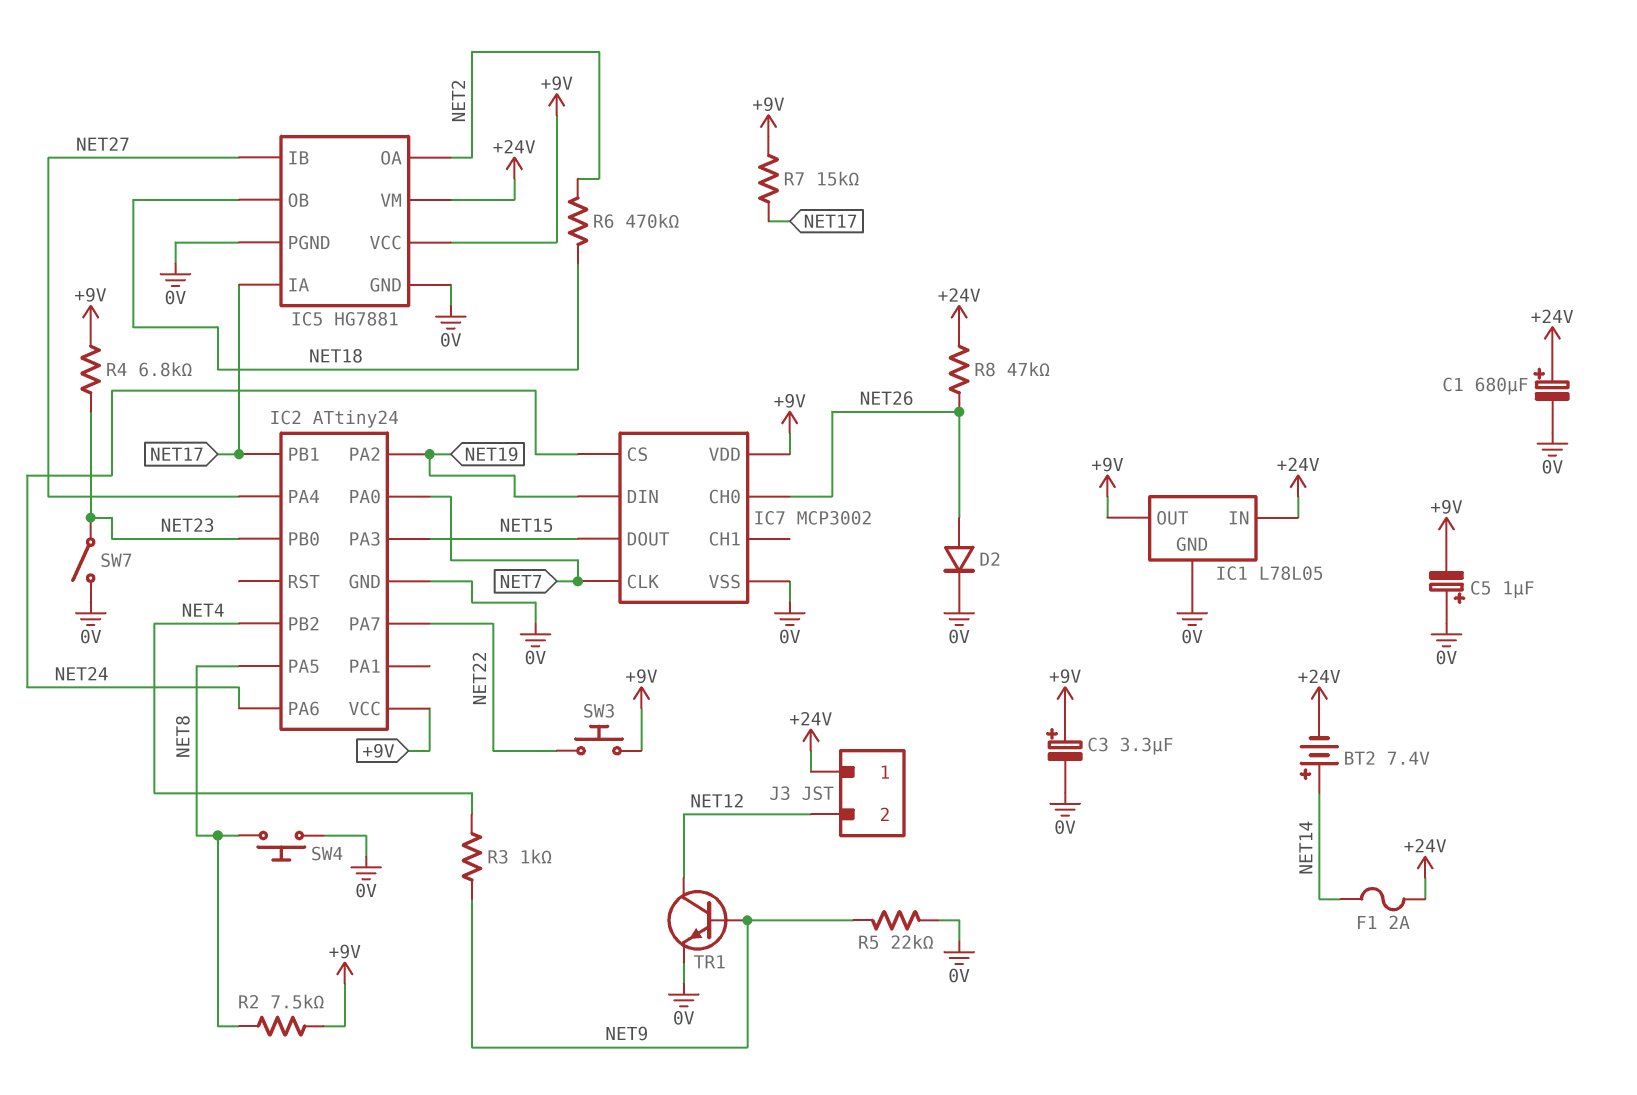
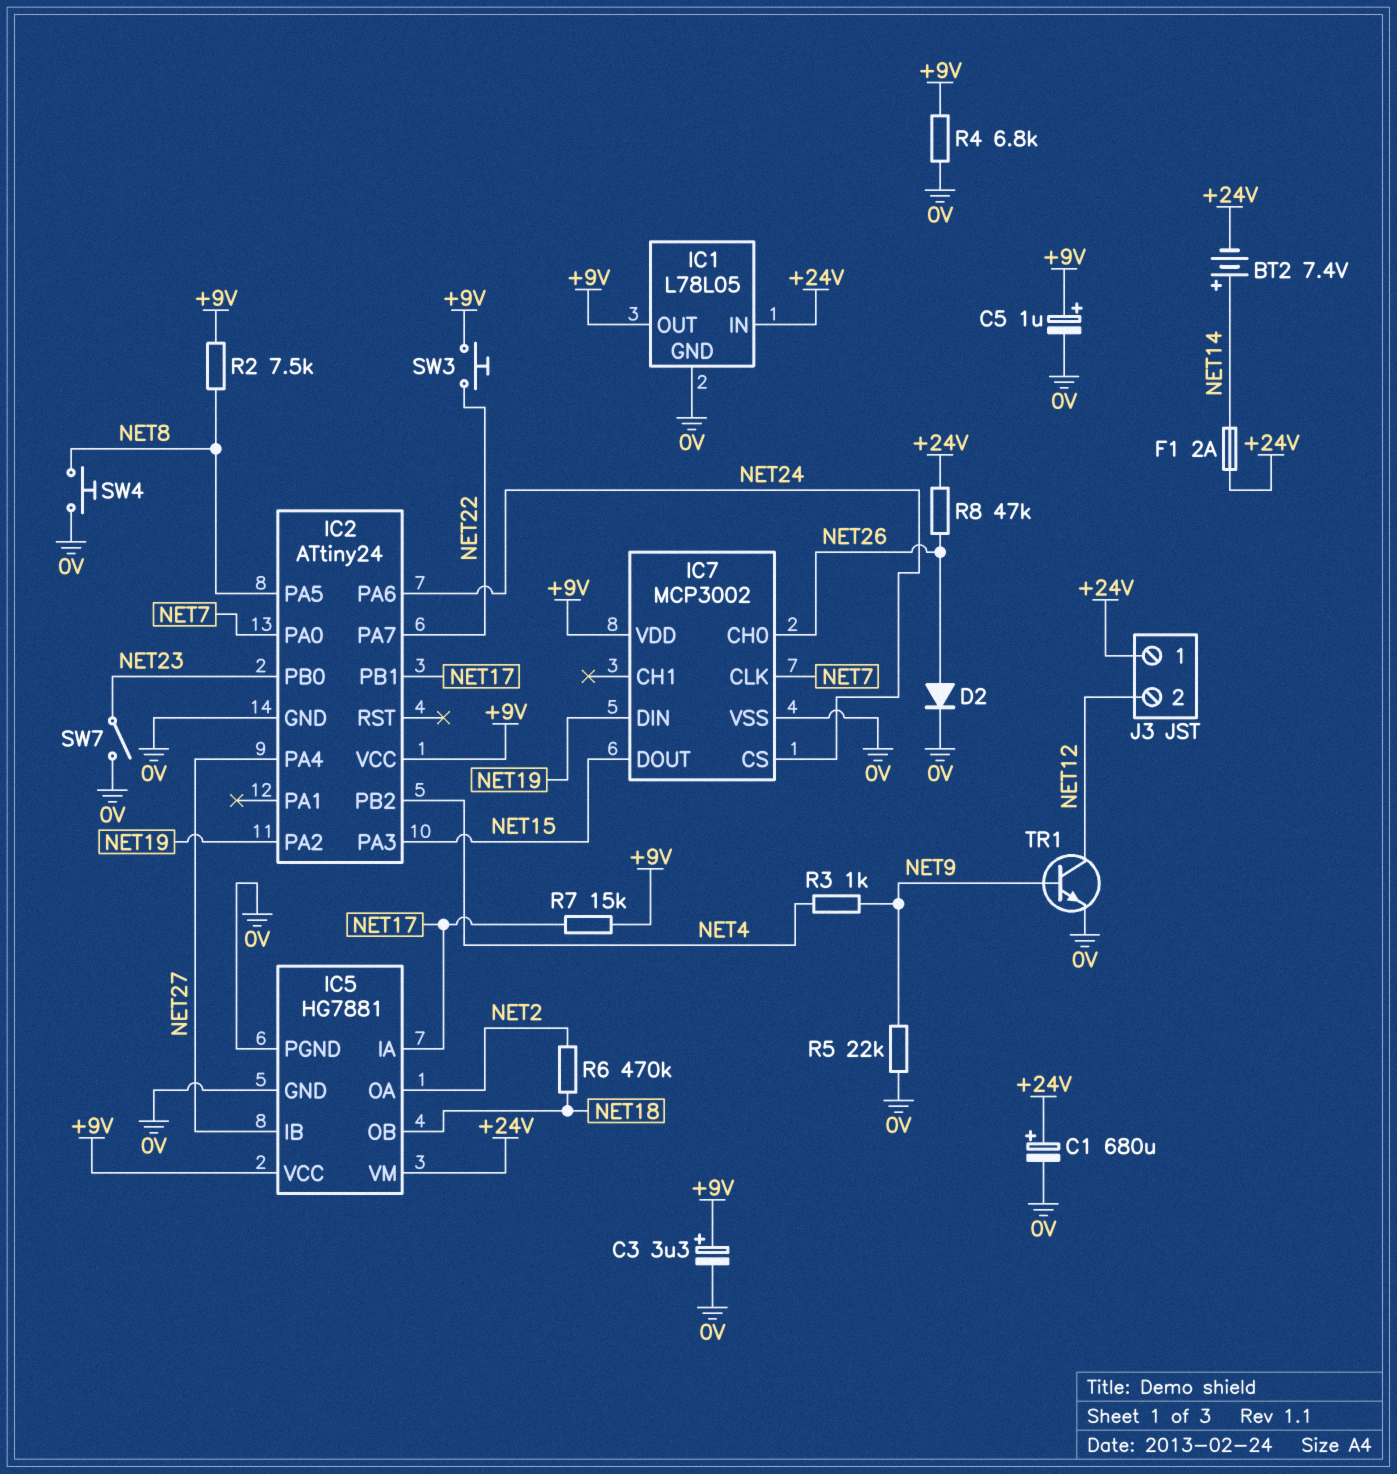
C5: 1uF (plus 0V, minus +9V) -> 1uF (plus +9V, minus 0V)
R4: 6.8k (+9V, NET23) -> 6.8k (+9V, 0V)

